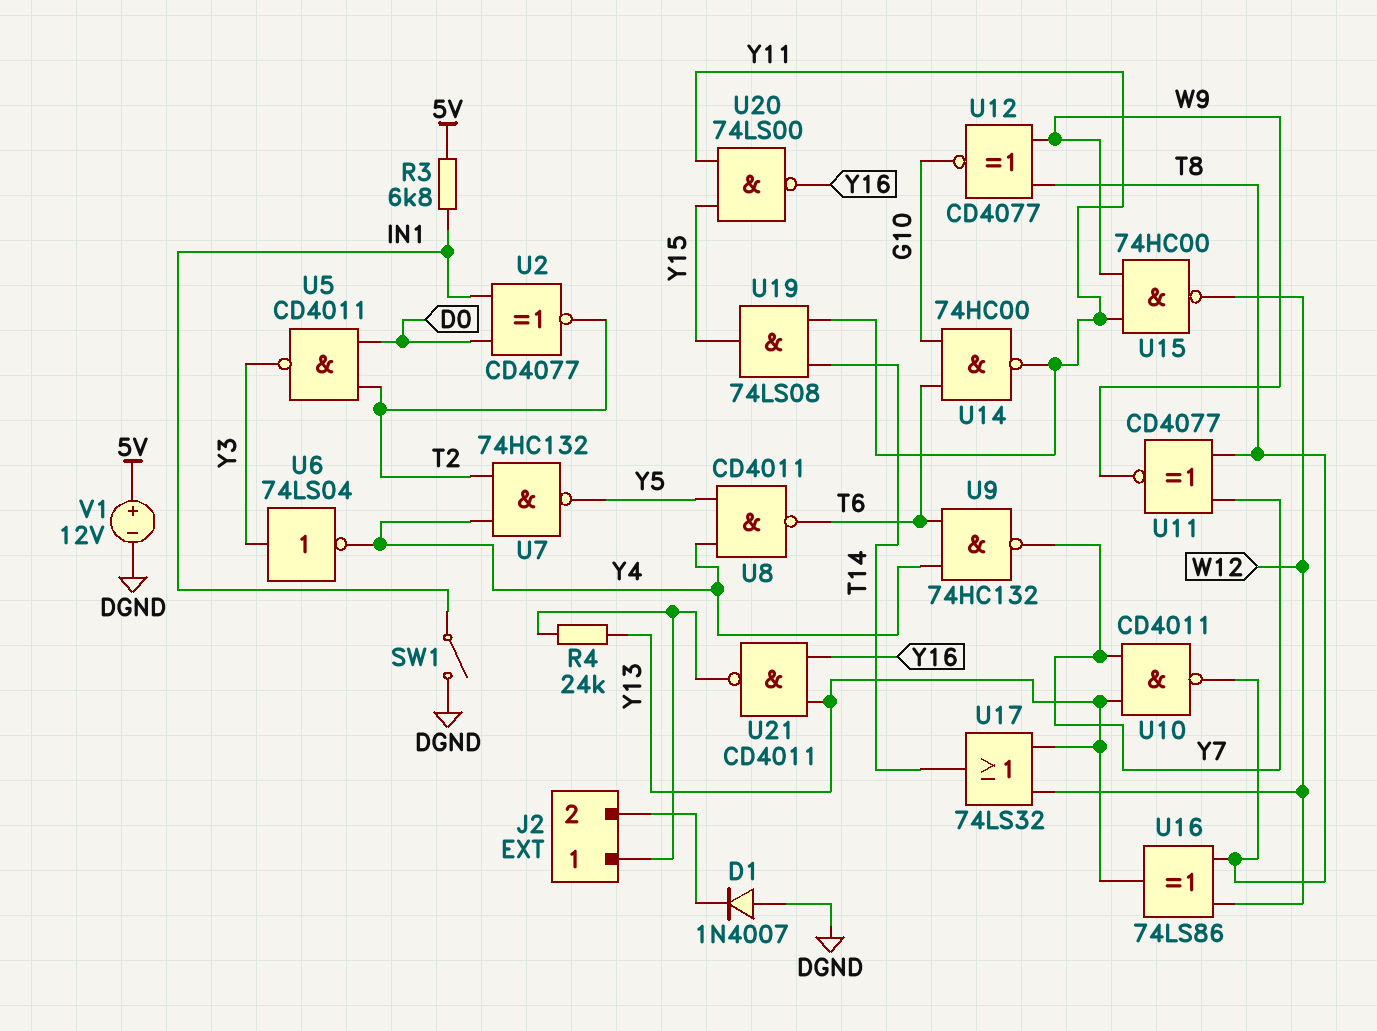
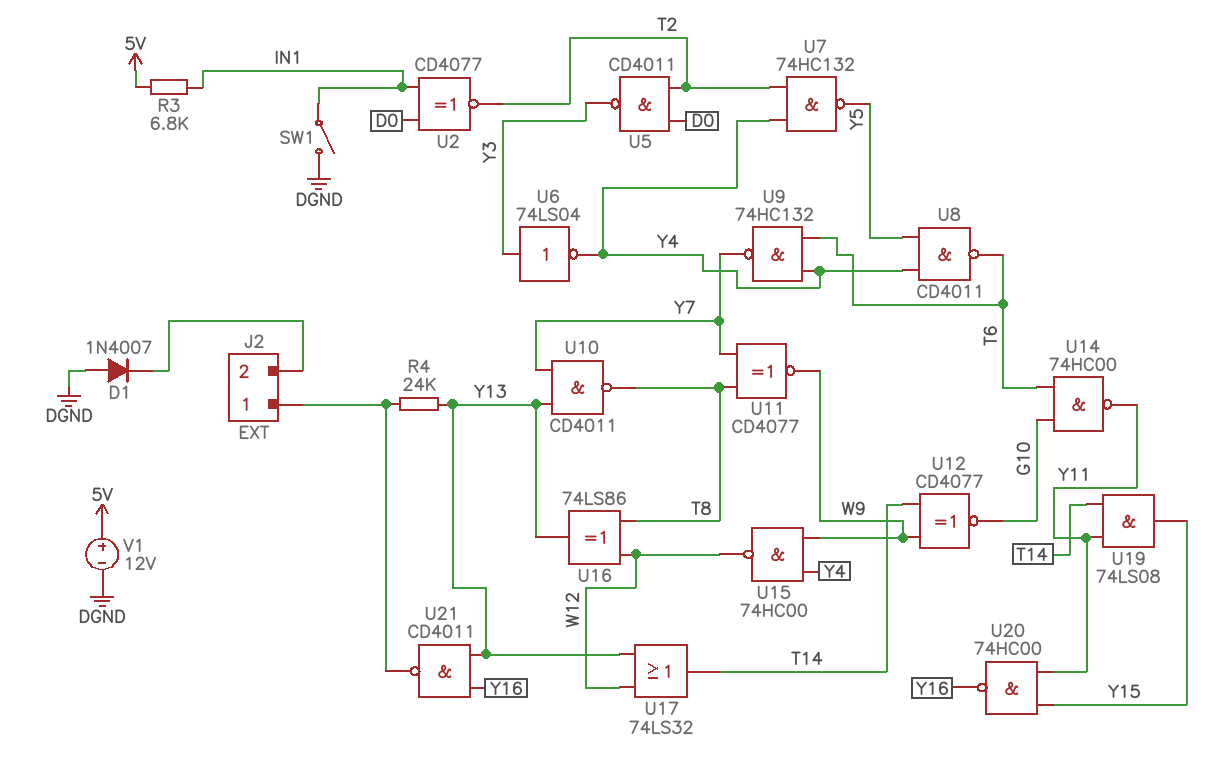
U12: XNOR CD4077 (in T8, in W9, out G10) -> XNOR CD4077 (in T14, in W9, out G10)
U15: NAND 74HC00 (in W9, in Y11, out W12) -> NAND 74HC00 (in W9, in Y4, out W12)
U20: NAND 74LS00 (in Y11, in Y15, out Y16) -> NAND 74HC00 (in Y11, in Y15, out Y16)

